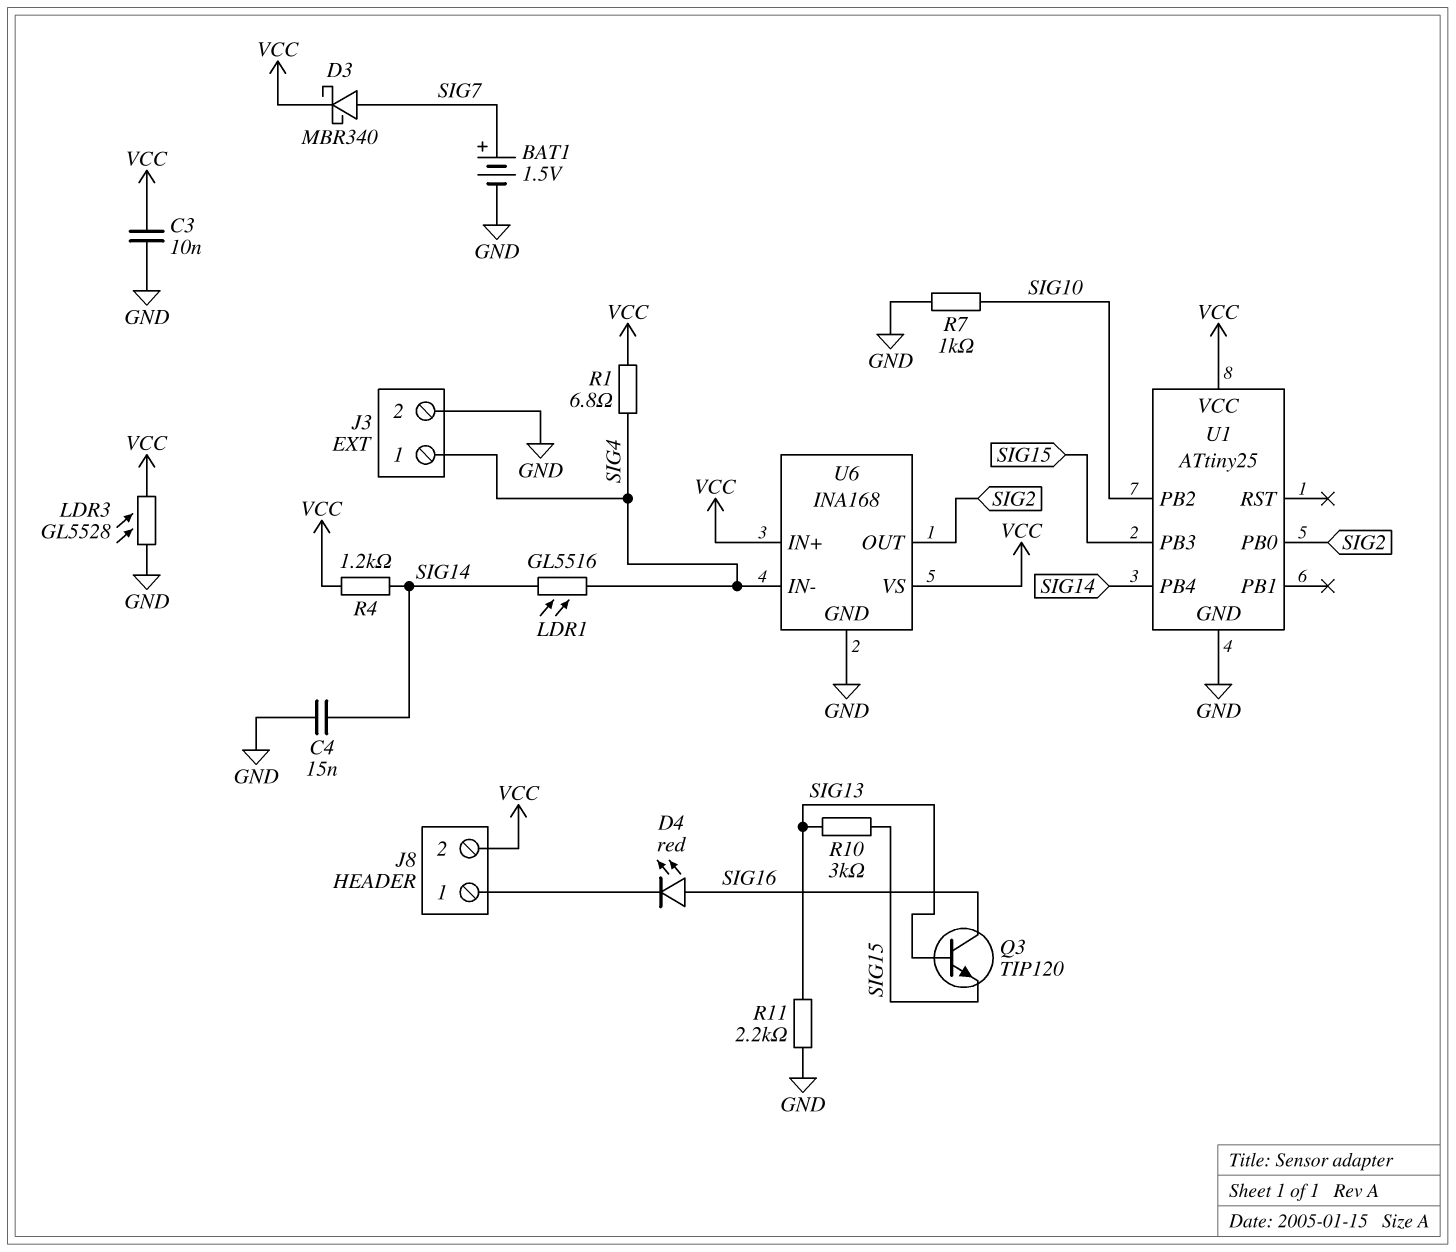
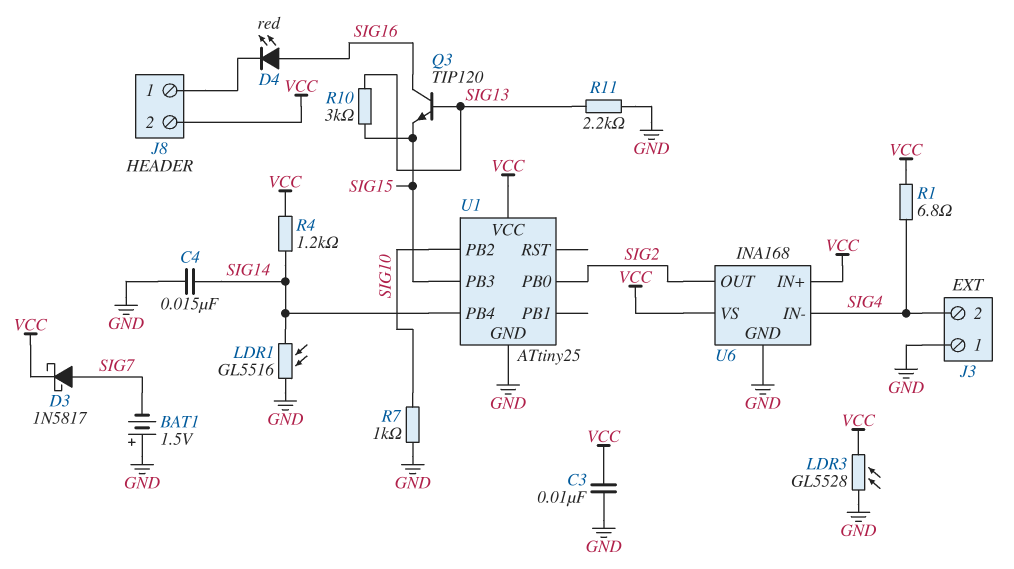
BAT1: 1.5V (plus SIG7, minus GND) -> 1.5V (plus GND, minus SIG7)
D3: schottky MBR340 (A SIG7, K VCC) -> schottky 1N5817 (A SIG7, K VCC)
J3 pin 1: SIG4 -> GND
J3 pin 2: GND -> SIG4
LDR1: GL5516 (SIG4, SIG14) -> GL5516 (GND, SIG14)

